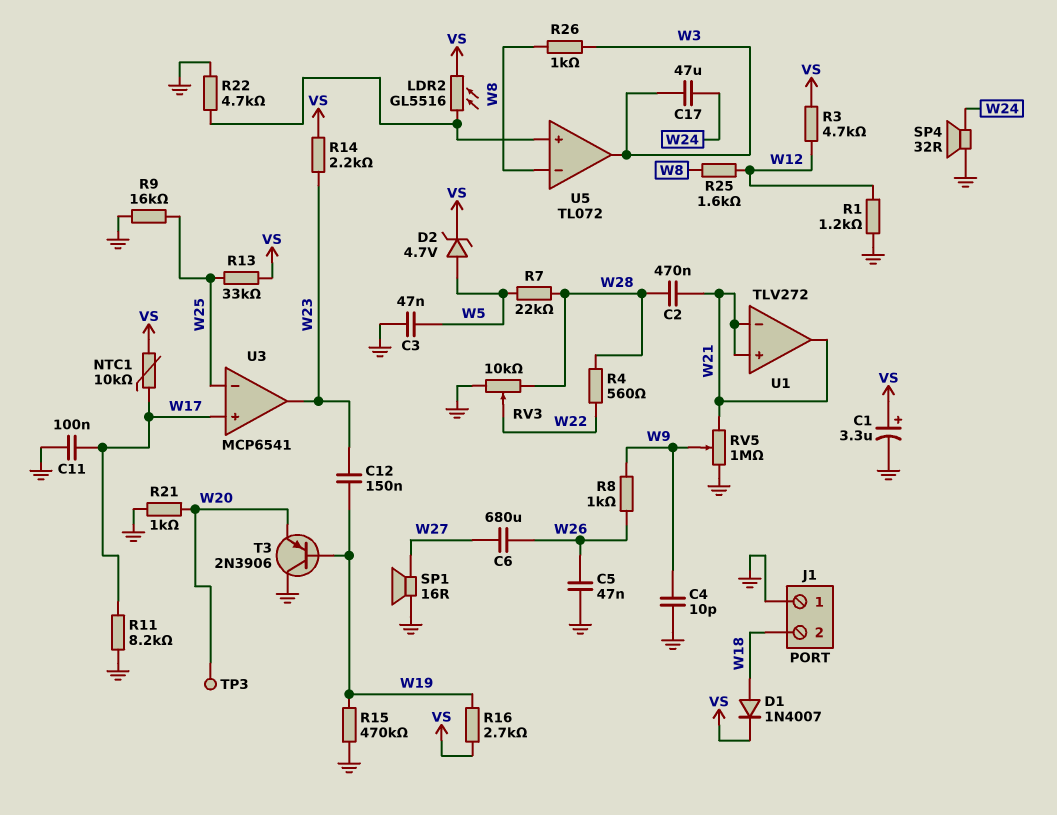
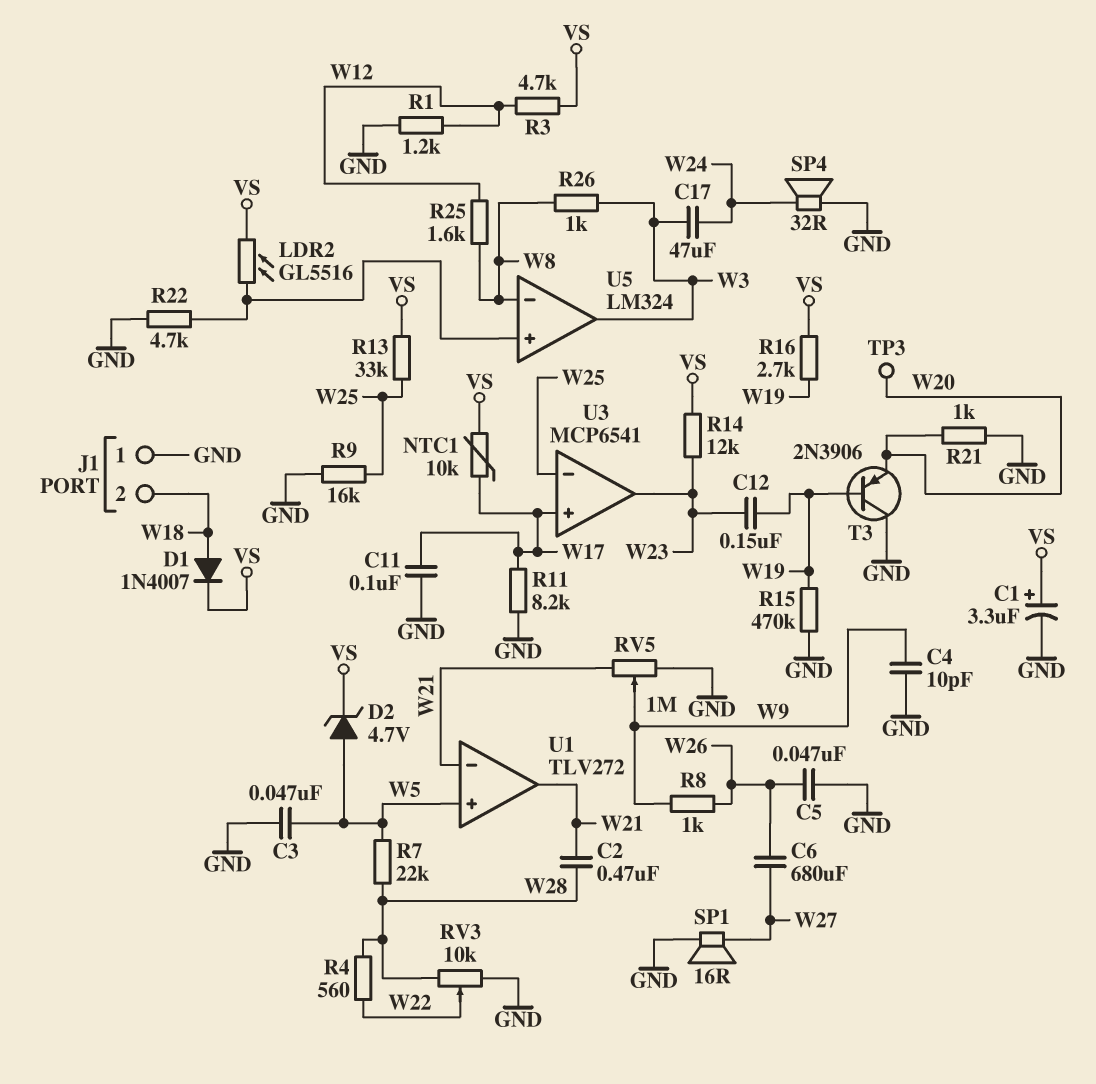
R14: 2.2k (VS, W23) -> 12k (VS, W23)
U1 pin in+: W21 -> W5
U5: TL072 -> LM324

